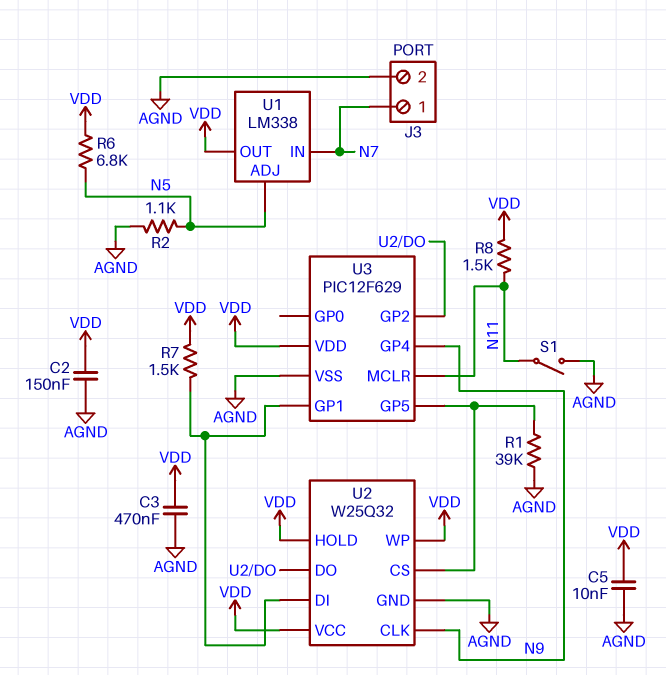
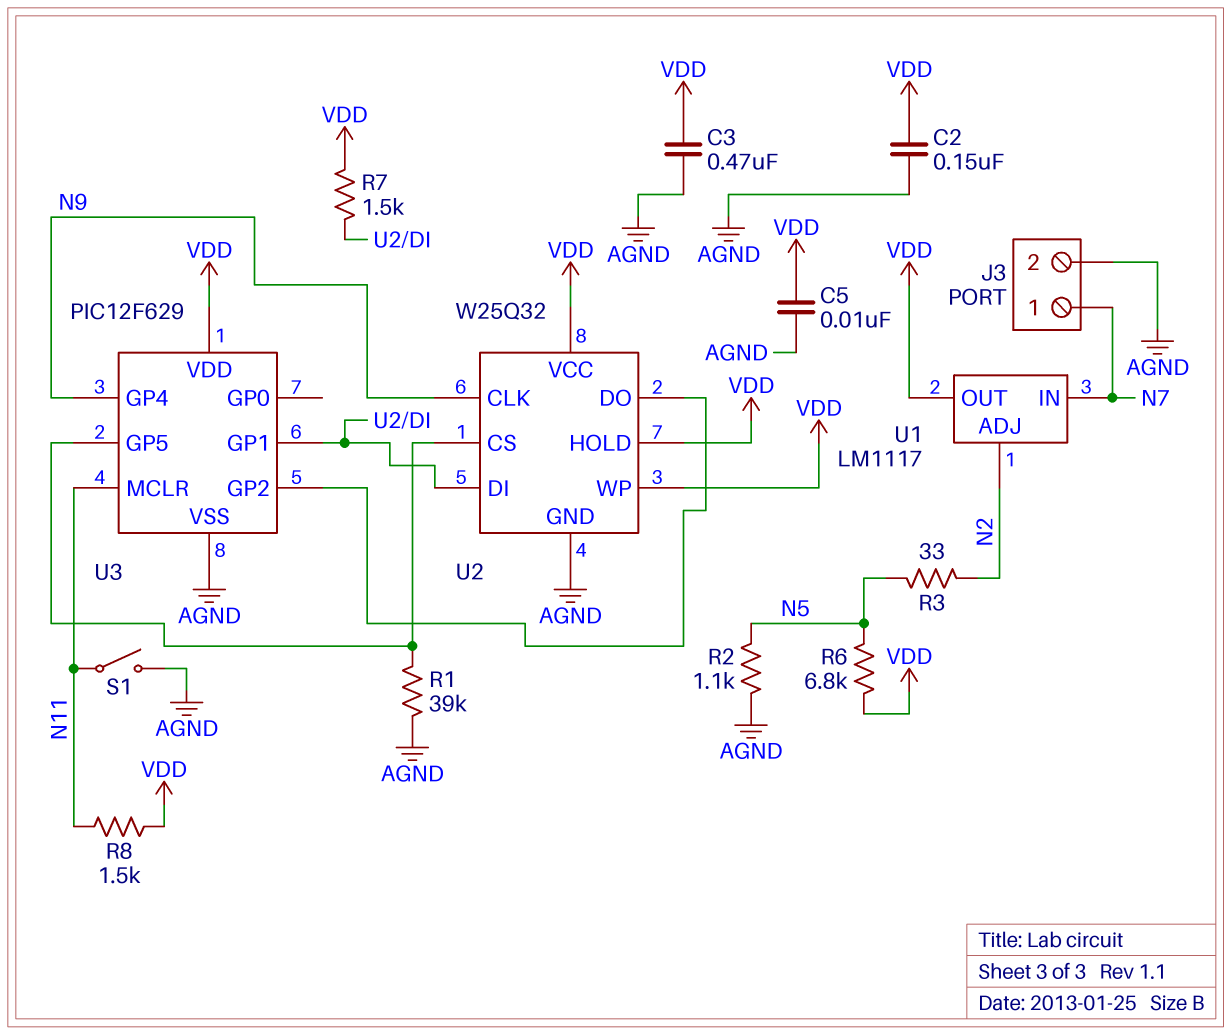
R3: none -> 33 (N2, N5)
U1: LM338 -> LM1117
U1 pin ADJ: N5 -> N2

